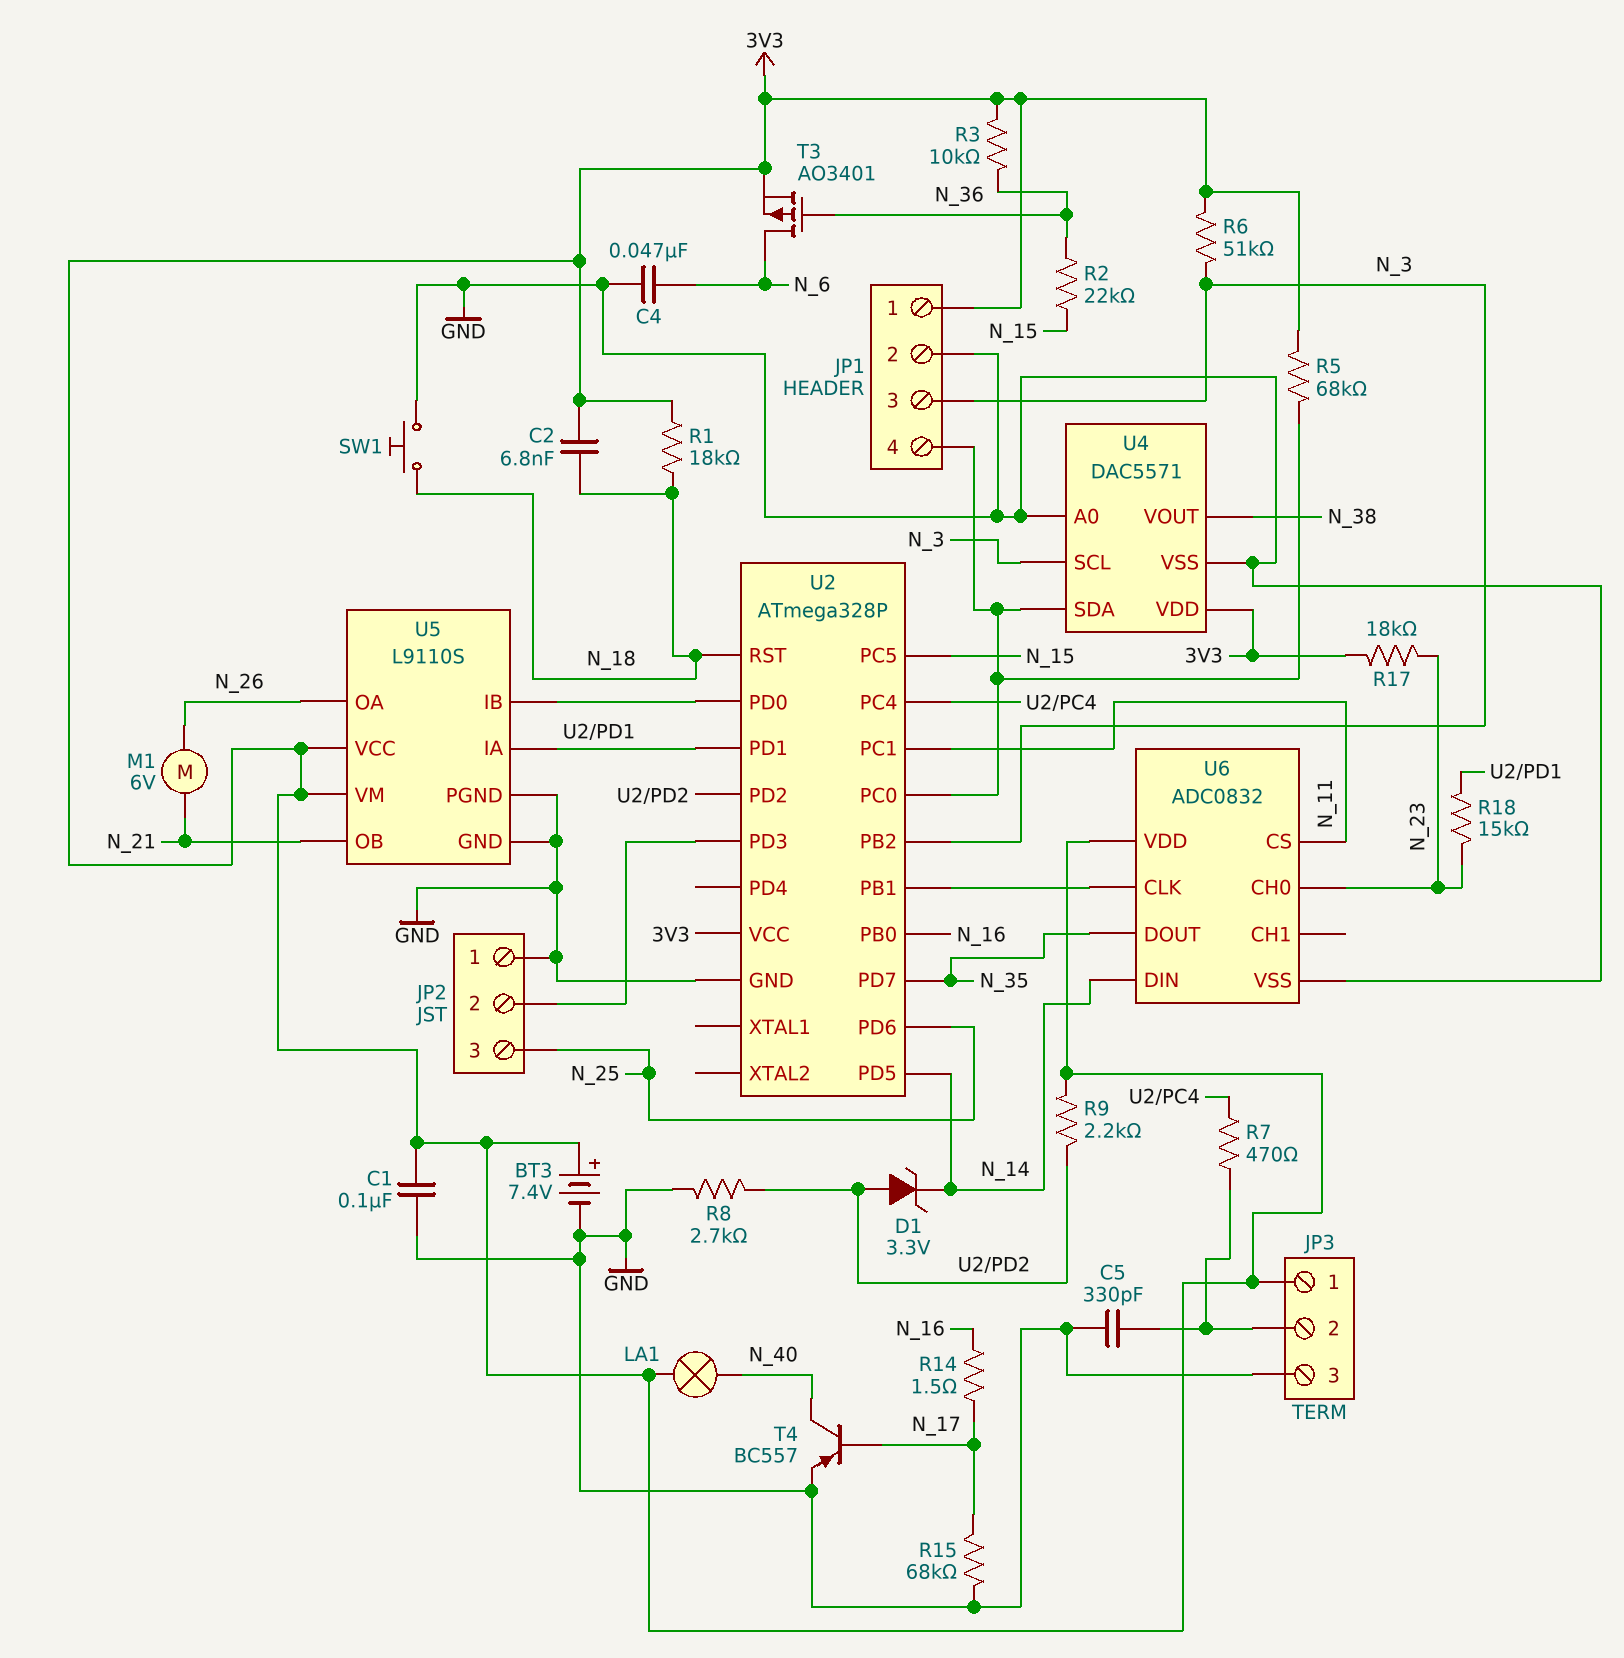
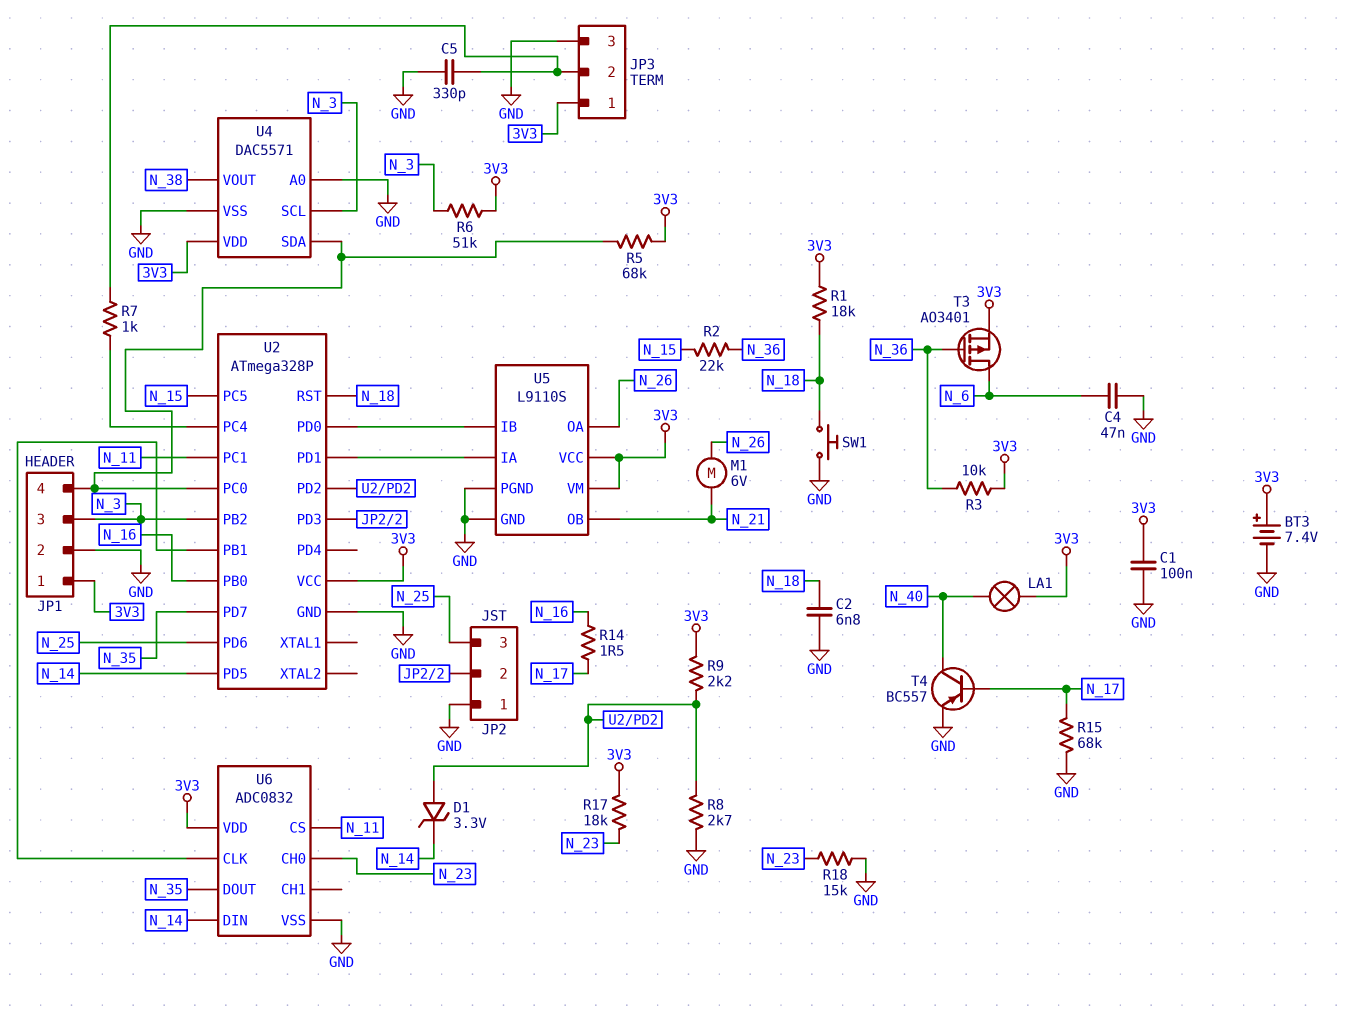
C2: 6.8nF (3V3, N_18) -> 6.8nF (GND, N_18)
R7: 470 (JP3/2, U2/PC4) -> 1k (JP3/2, U2/PC4)
R18: 15k (N_23, U2/PD1) -> 15k (GND, N_23)

